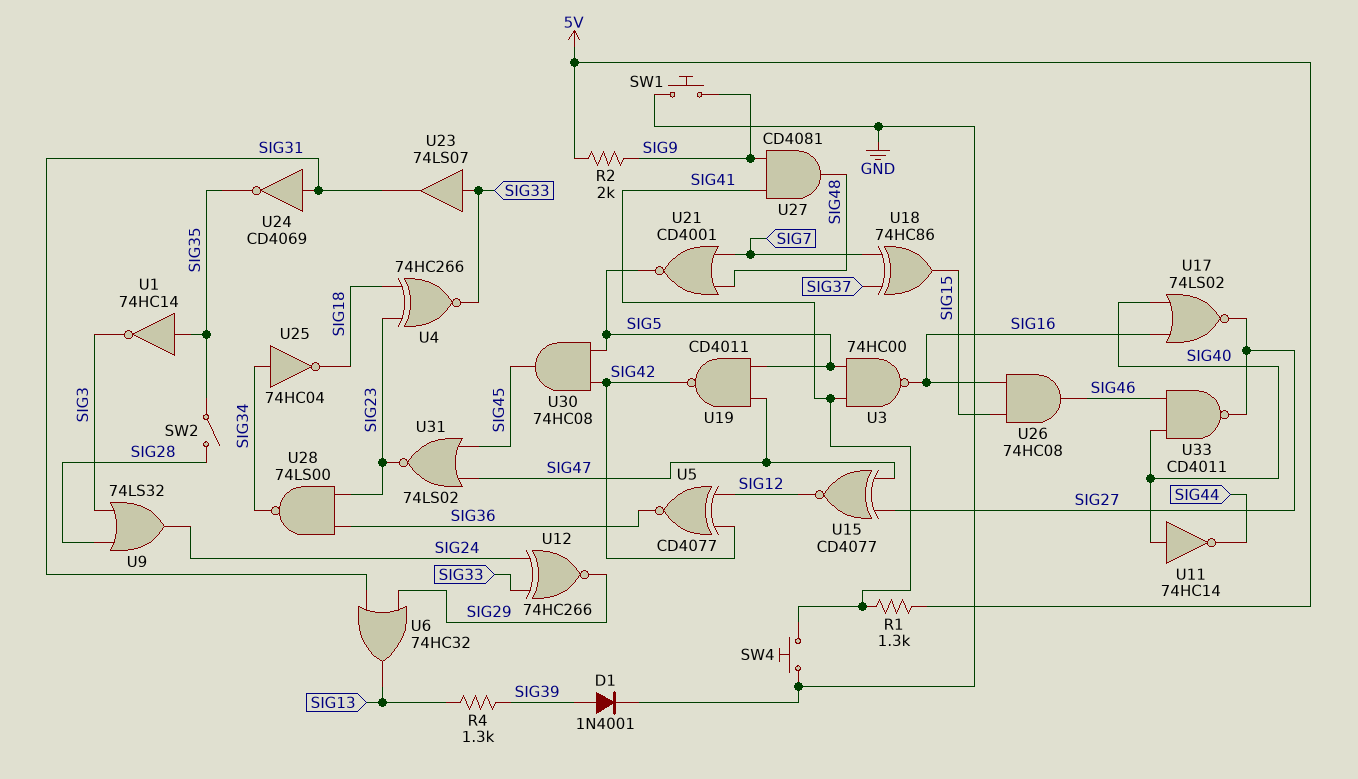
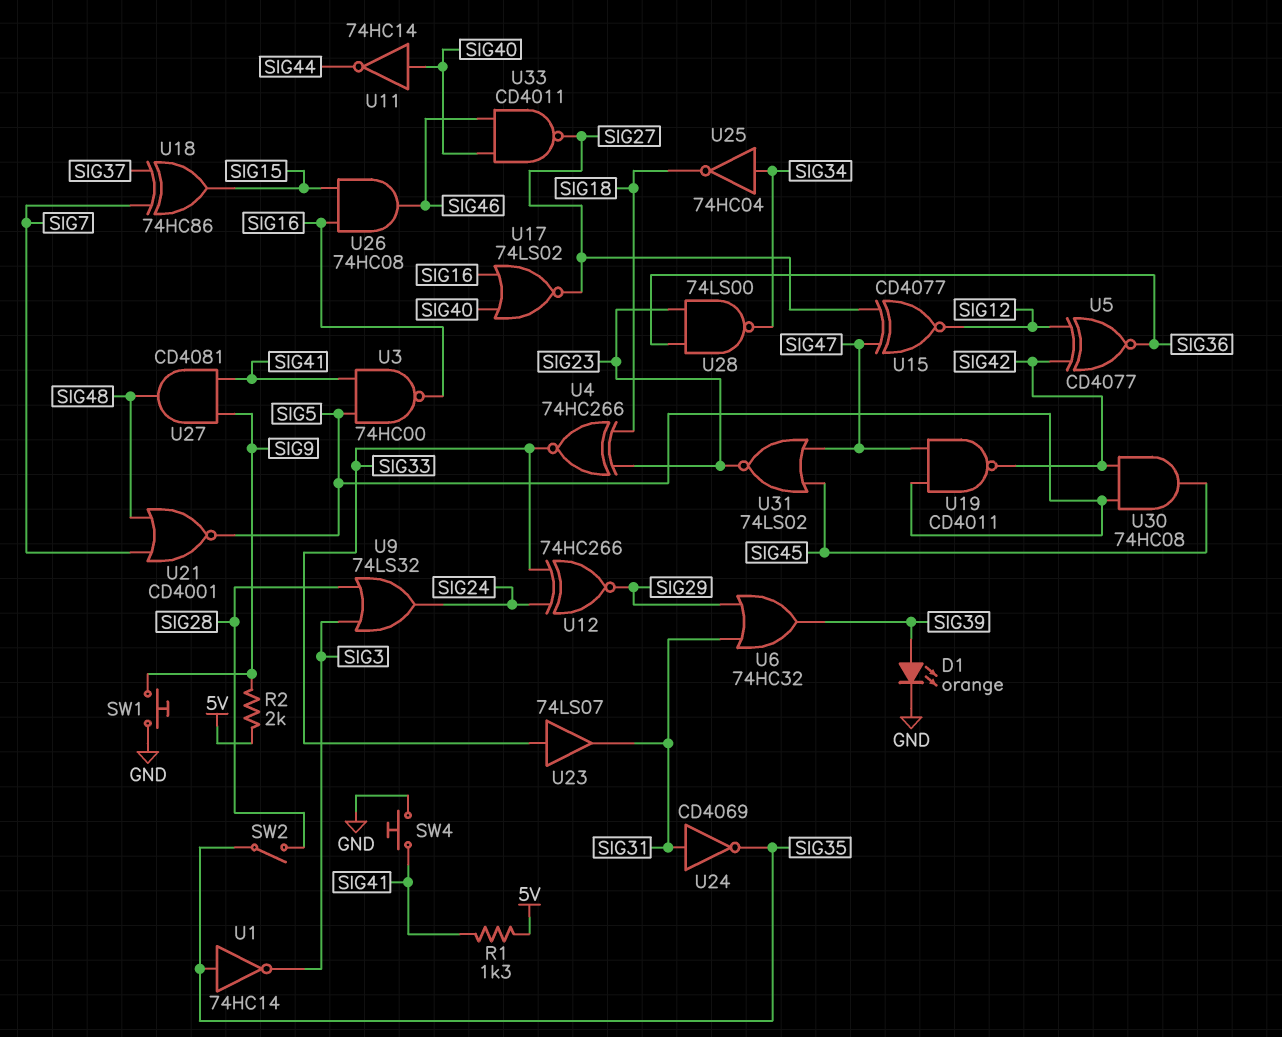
D1: diode 1N4001 (A SIG39, K GND) -> LED orange (A SIG39, K GND)
R4: 1.3k (SIG13, SIG39) -> none
U6: OR 74HC32 (in SIG29, in SIG31, out SIG13) -> OR 74HC32 (in SIG29, in SIG31, out SIG39)

